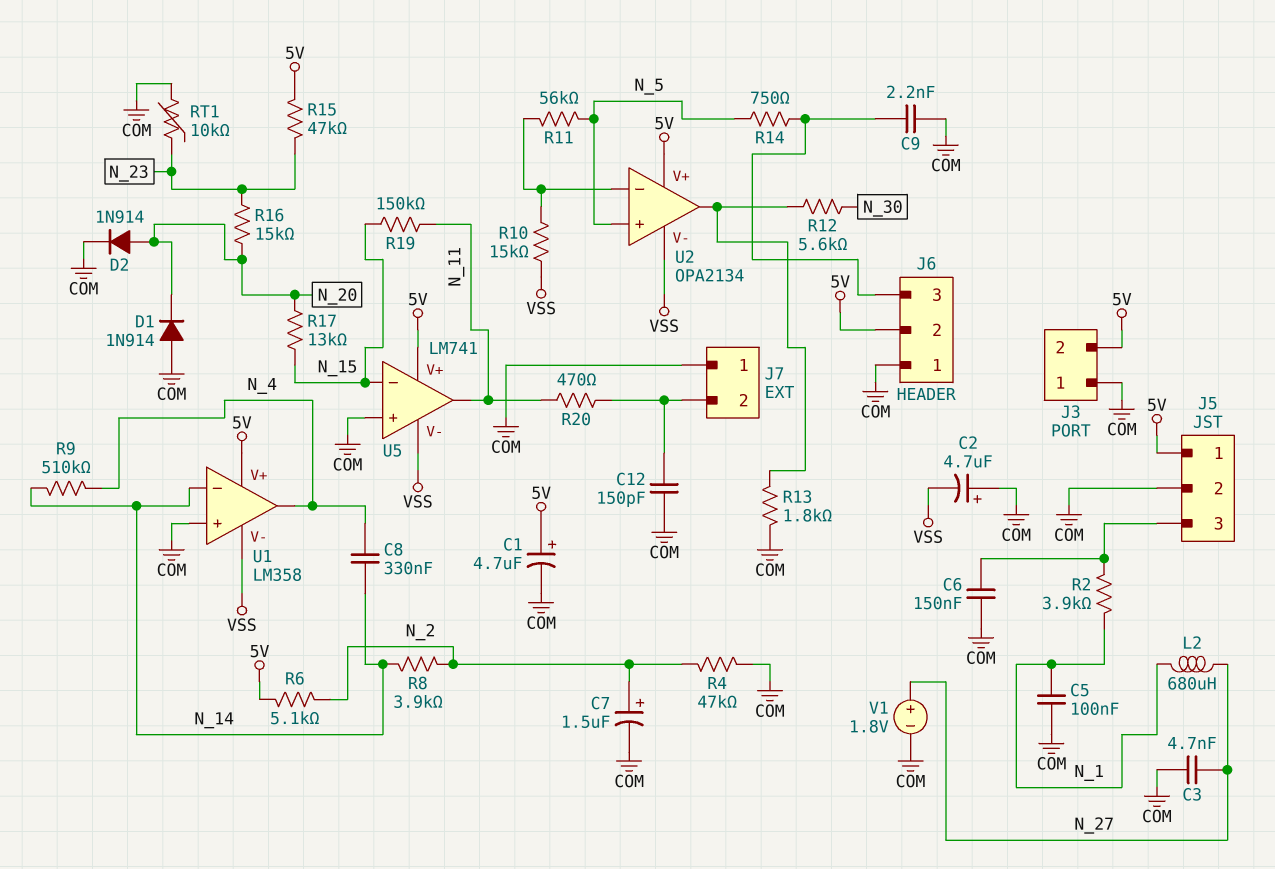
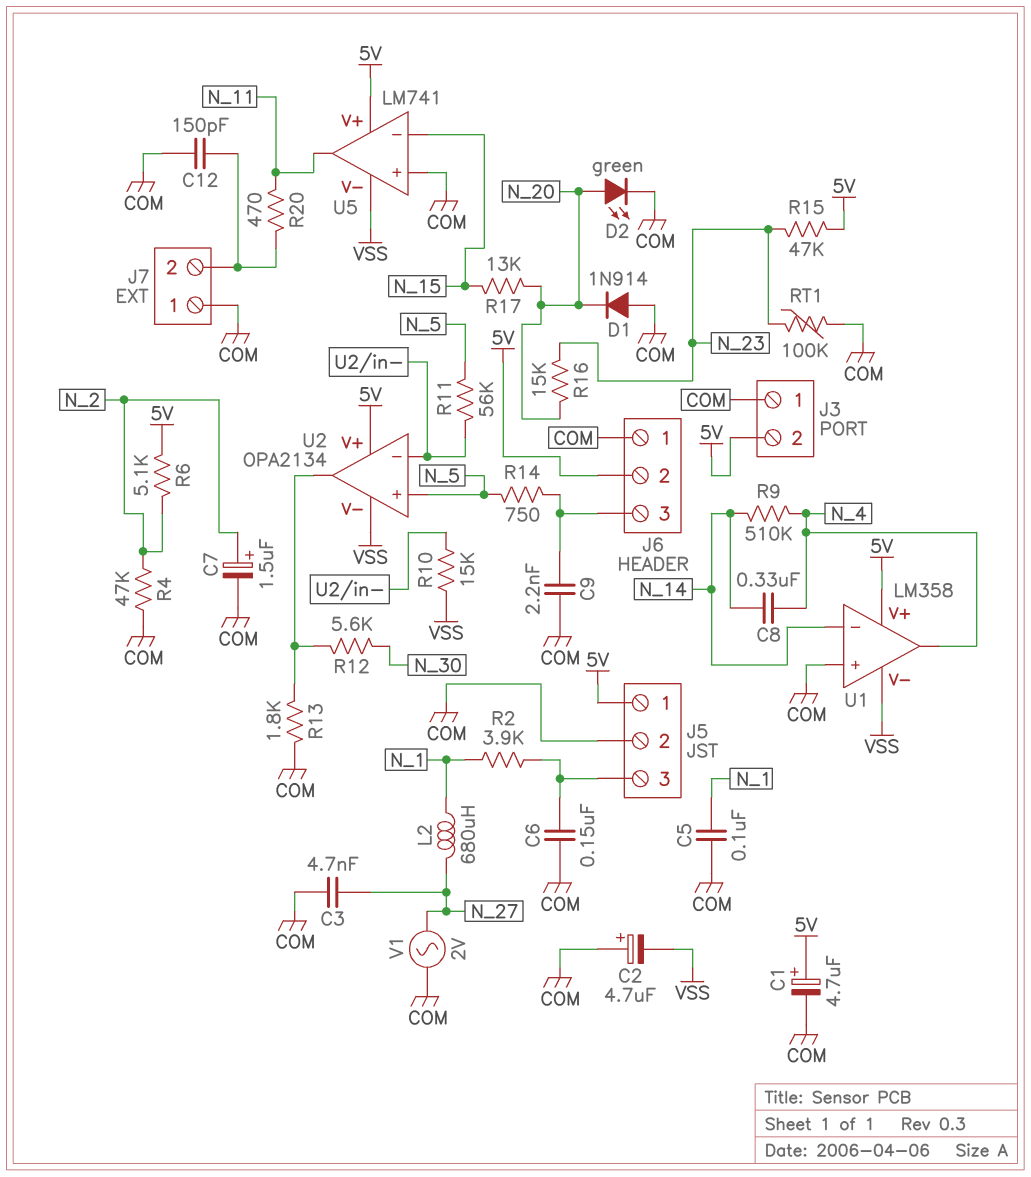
D2: diode 1N914 (A N_20, K COM) -> LED green (A N_20, K COM)
R8: 3.9k (N_2, N_14) -> none
R19: 150k (N_11, N_15) -> none
RT1: 10k (COM, N_23) -> 100k (COM, N_23)
V1: 1.8V (plus N_27, minus COM) -> AC 2V (COM, N_27)

